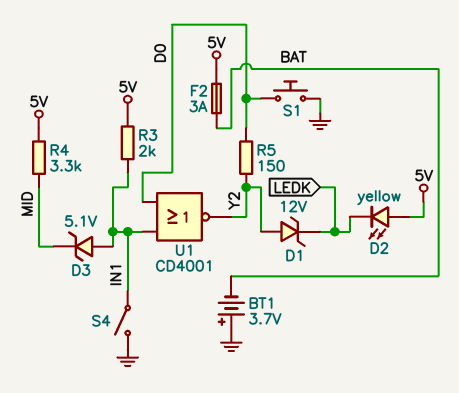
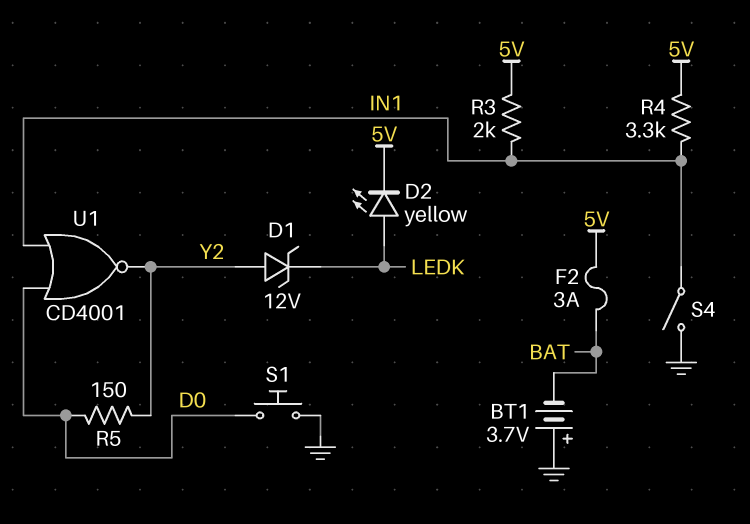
D2: LED yellow (A 5V, K LEDK) -> LED yellow (A LEDK, K 5V)
D3: zener 5.1V (A IN1, K MID) -> none
R4: 3.3k (5V, MID) -> 3.3k (5V, IN1)

